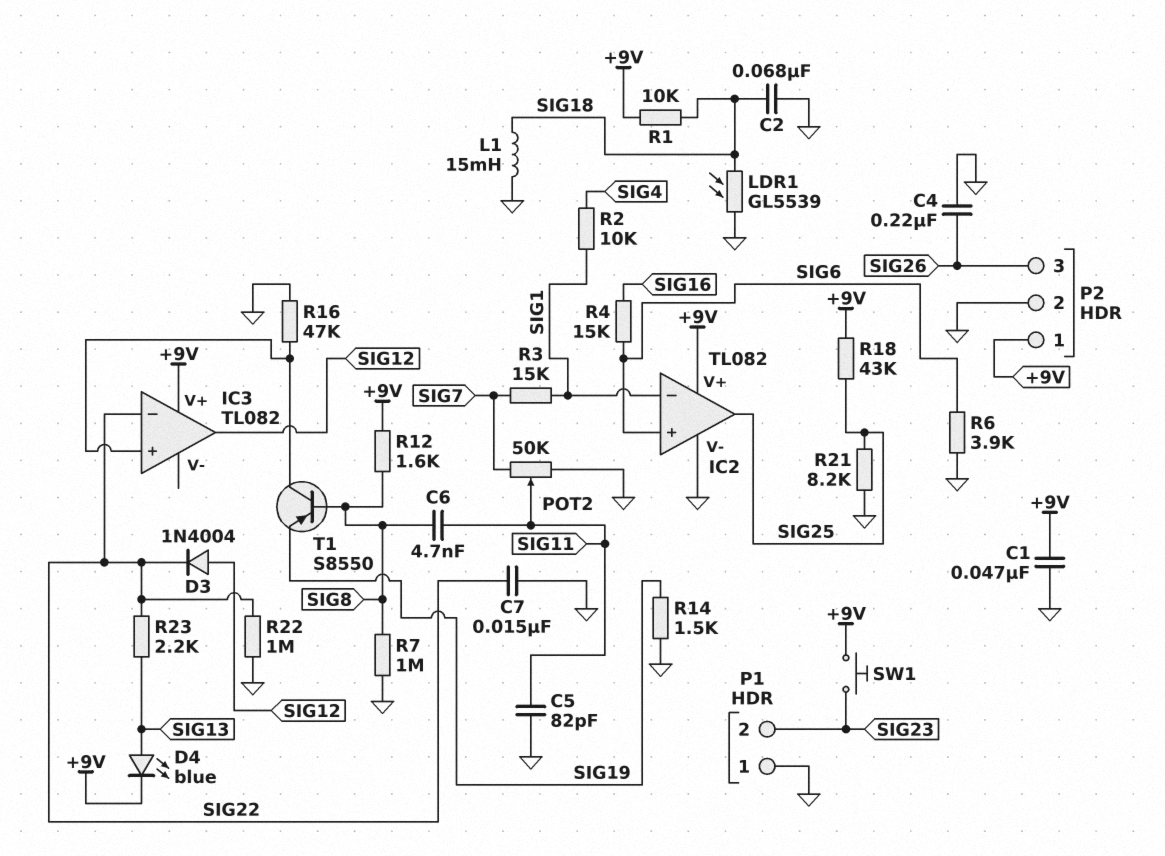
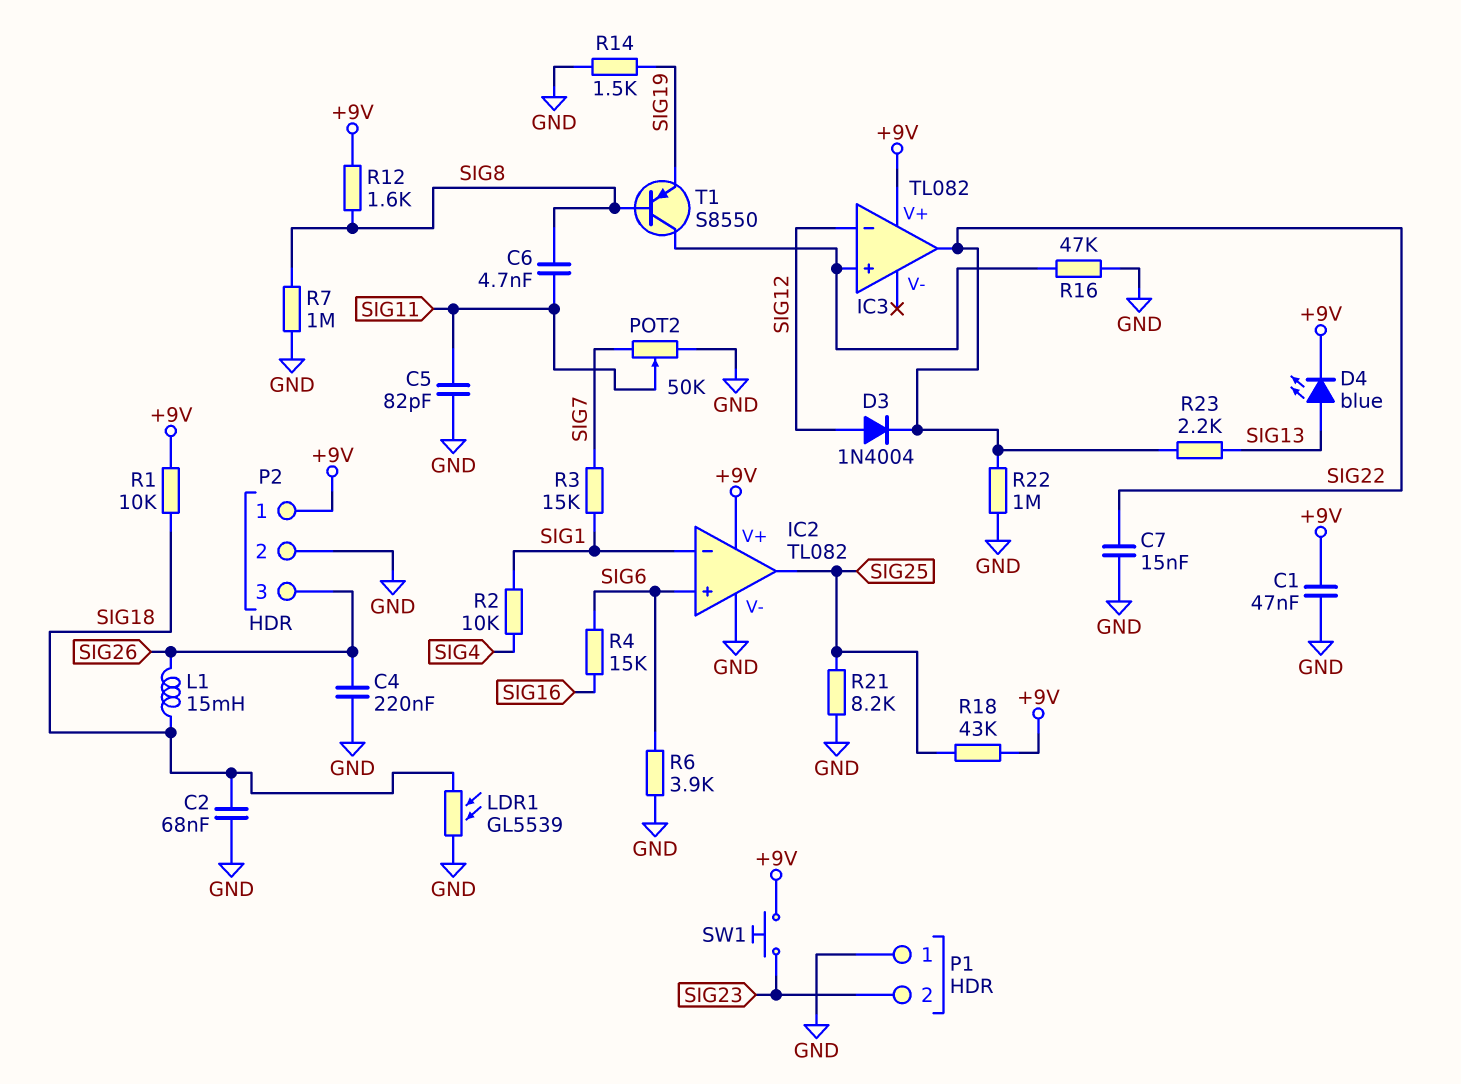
IC3 pin in-: SIG22 -> SIG12
IC3 pin out: SIG12 -> SIG22
L1: 15mH (GND, SIG18) -> 15mH (SIG18, SIG26)

